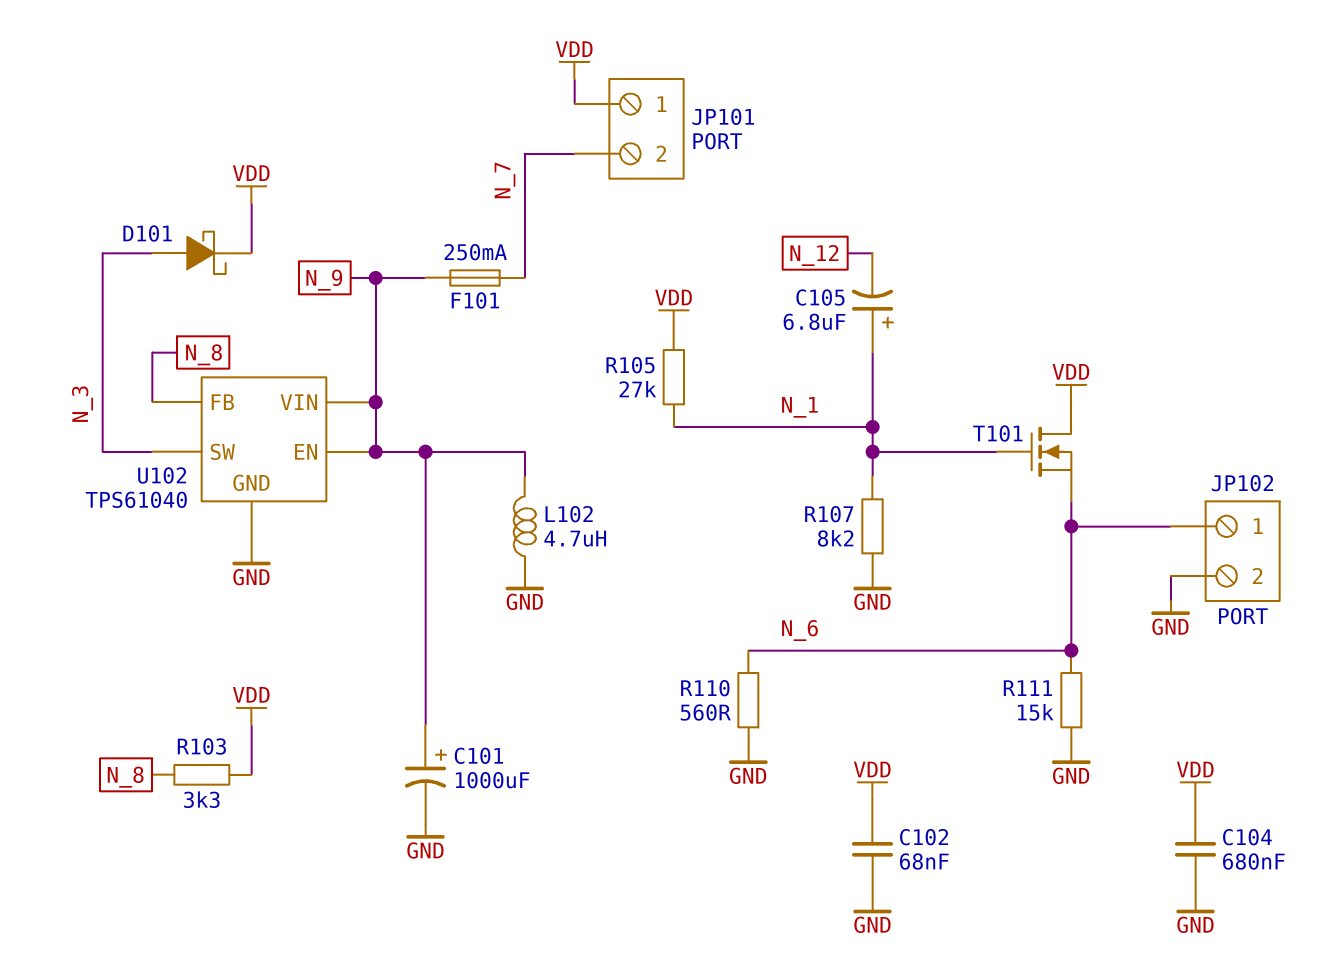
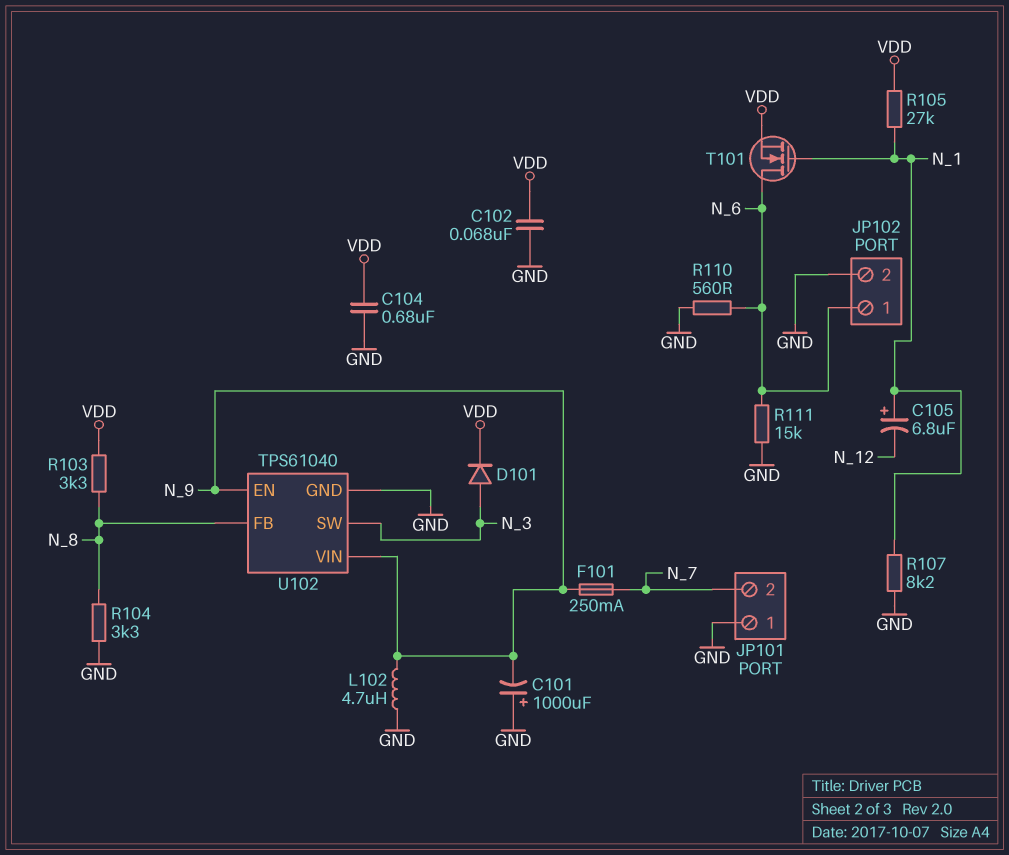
C101: 1000uF (plus N_9, minus GND) -> 1000uF (plus GND, minus N_9)
D101: schottky (A N_3, K VDD) -> diode (A N_3, K VDD)
JP101 pin 1: VDD -> GND
R104: none -> 3.3k (GND, N_8)
T101: NMOS (G N_1, D VDD, S N_6) -> NMOS (G N_1, D N_6, S VDD)

